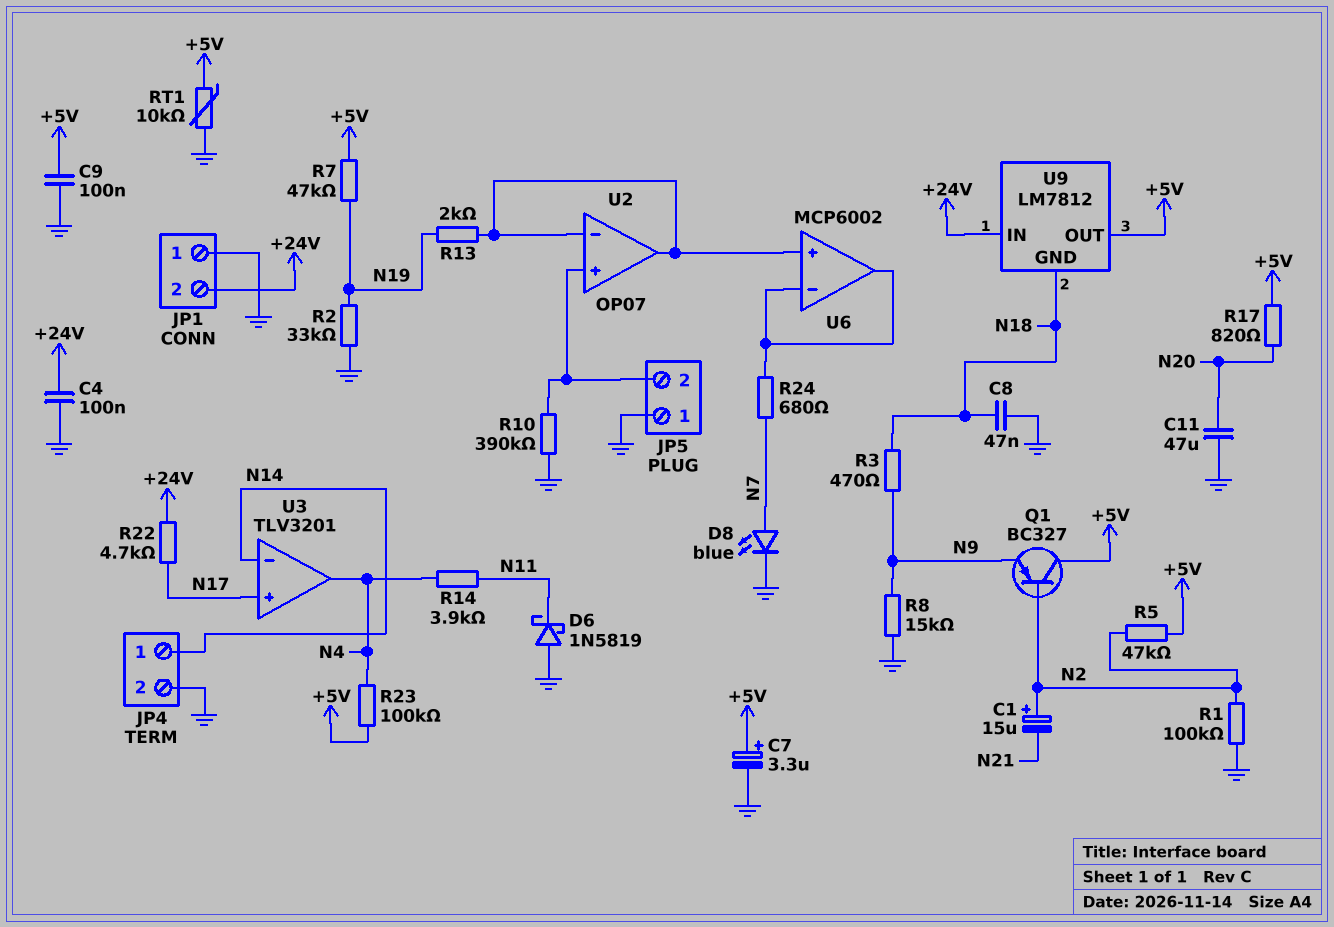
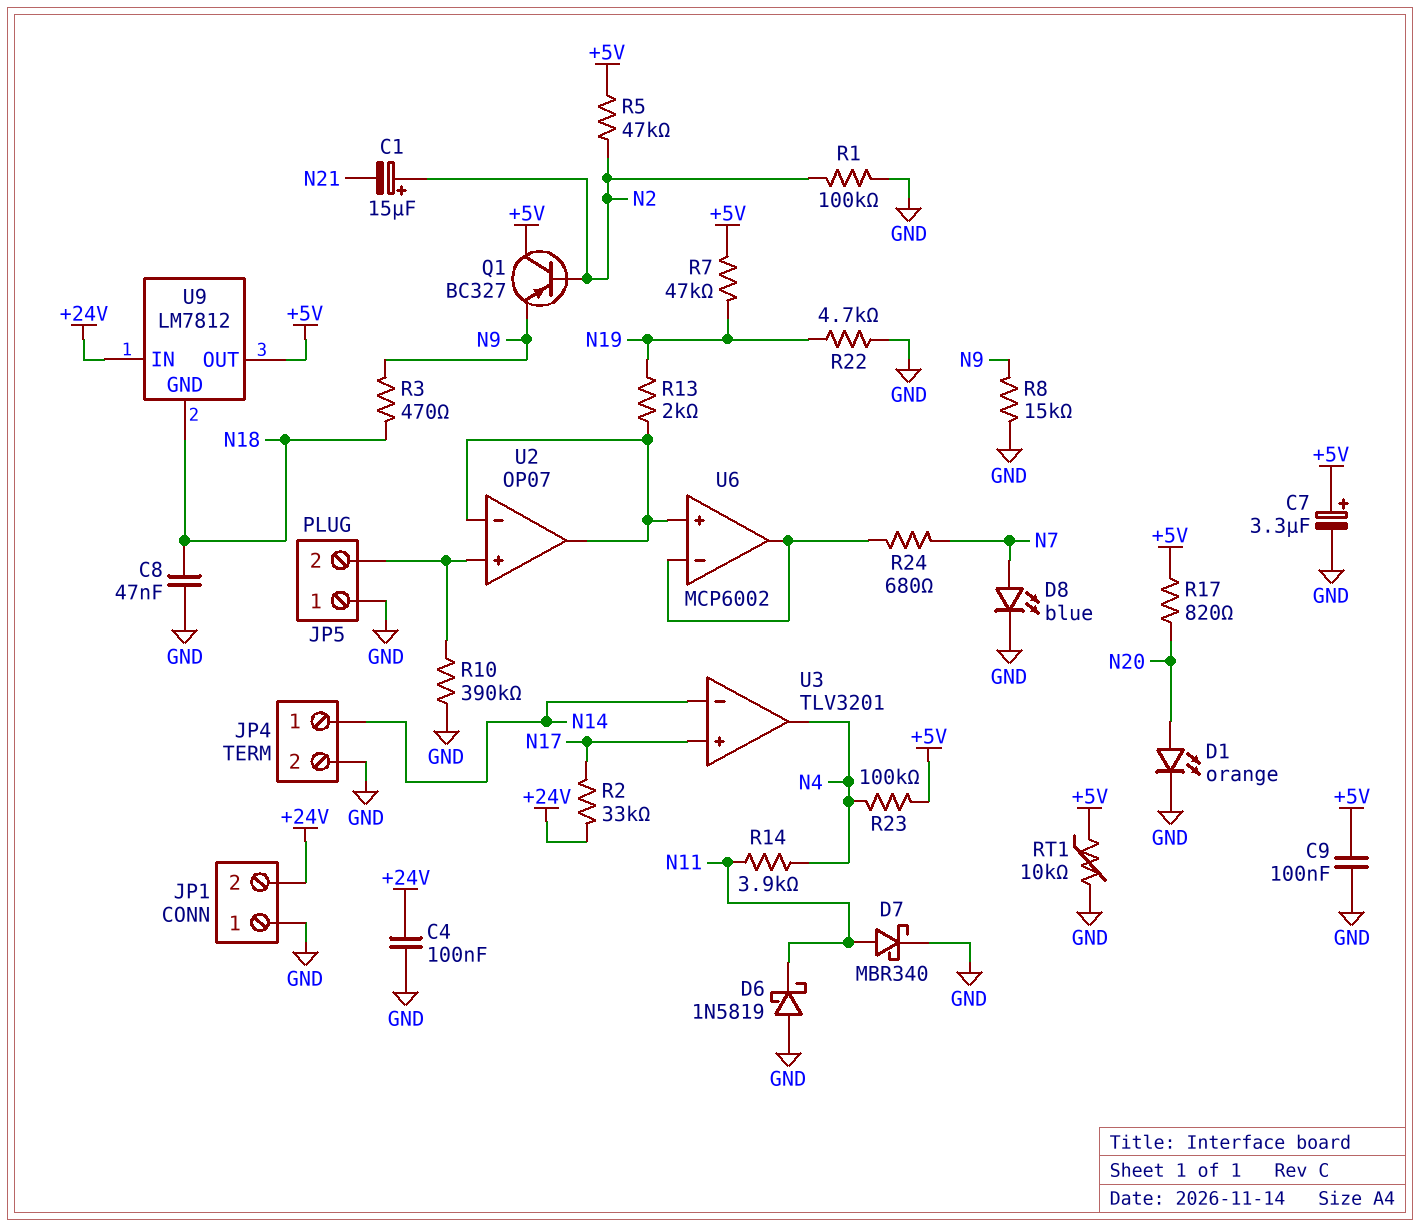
C11: 47uF (GND, N20) -> none
D1: none -> LED orange (A N20, K GND)
D7: none -> schottky MBR340 (A N11, K GND)
R2: 33k (GND, N19) -> 33k (+24V, N17)
R22: 4.7k (+24V, N17) -> 4.7k (GND, N19)

